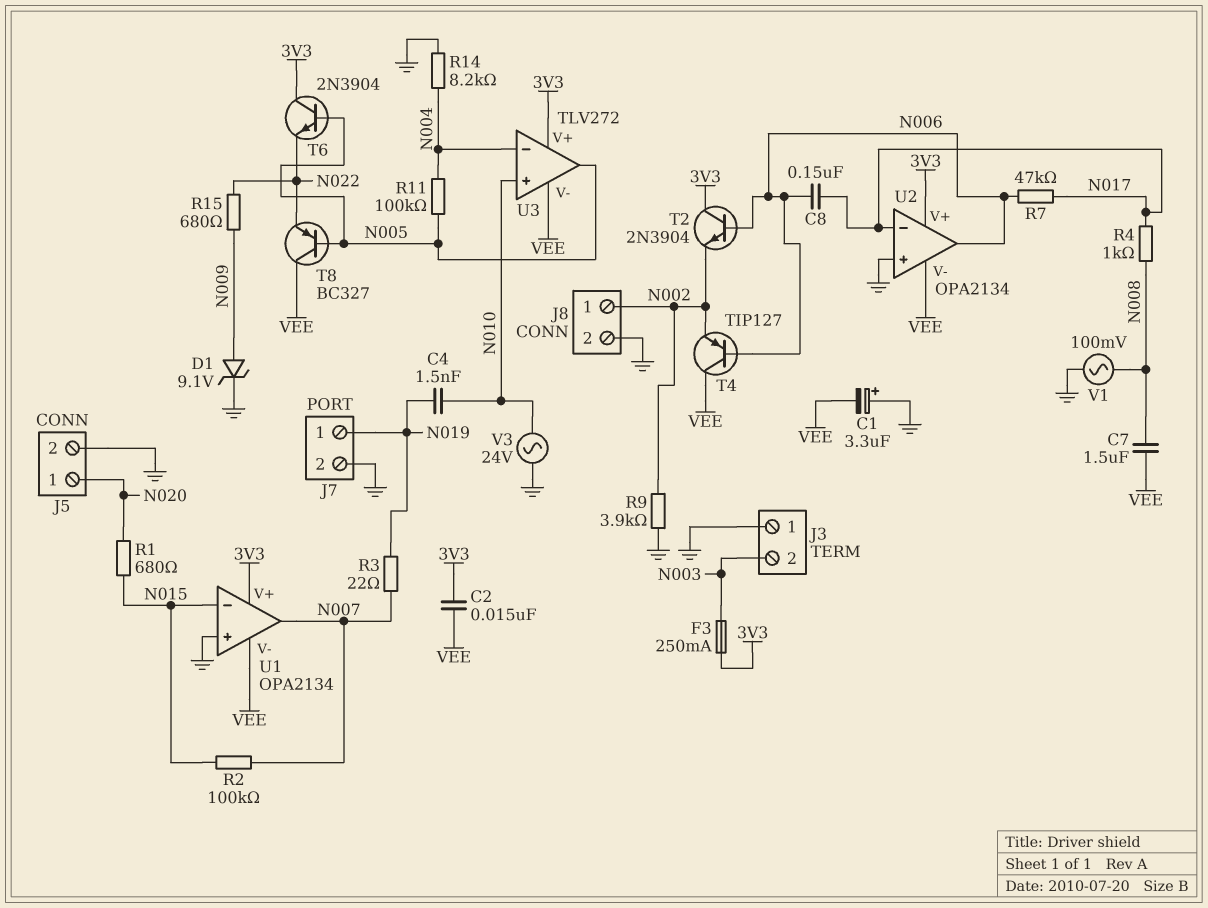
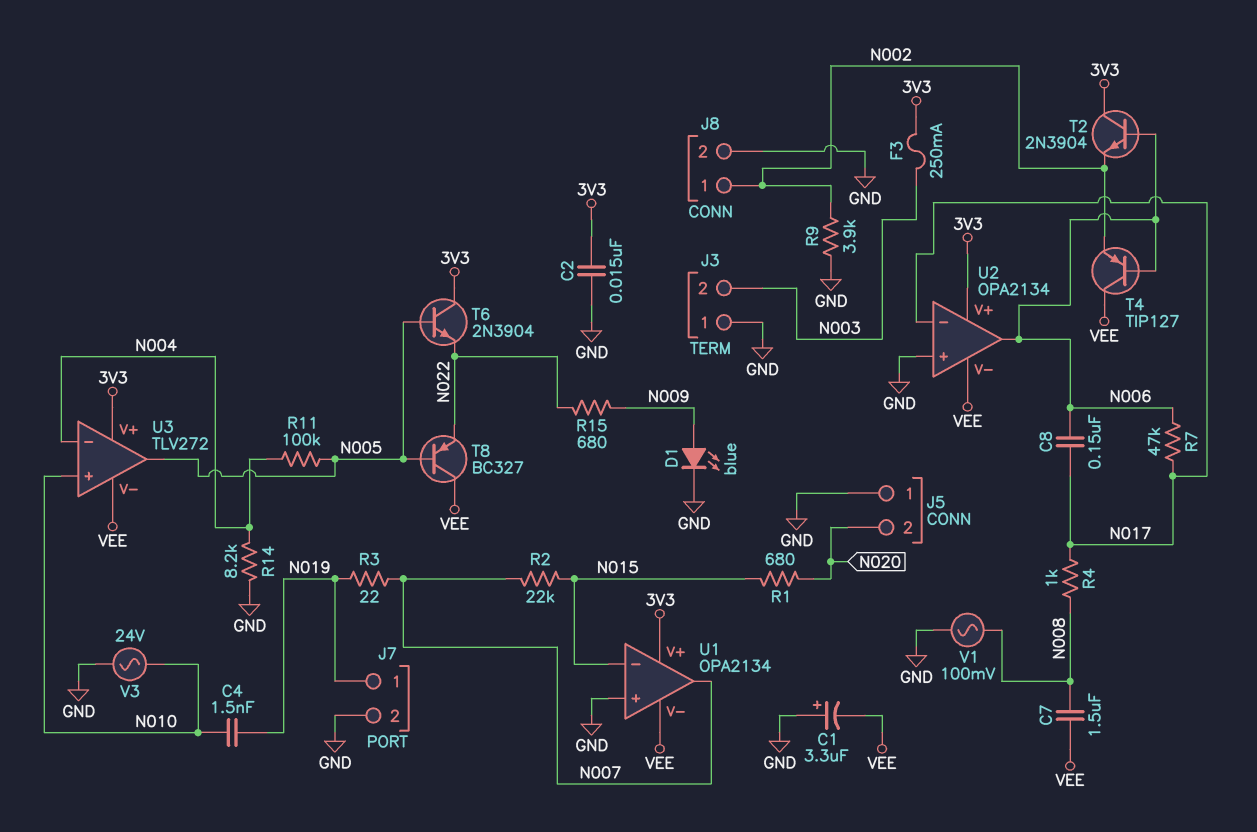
C2: 15nF (3V3, VEE) -> 15nF (3V3, GND)
D1: zener 9.1V (A N009, K GND) -> LED blue (A N009, K GND)
J5 pin 1: N020 -> GND
J5 pin 2: GND -> N020
R2: 100k (N007, N015) -> 22k (N007, N015)

